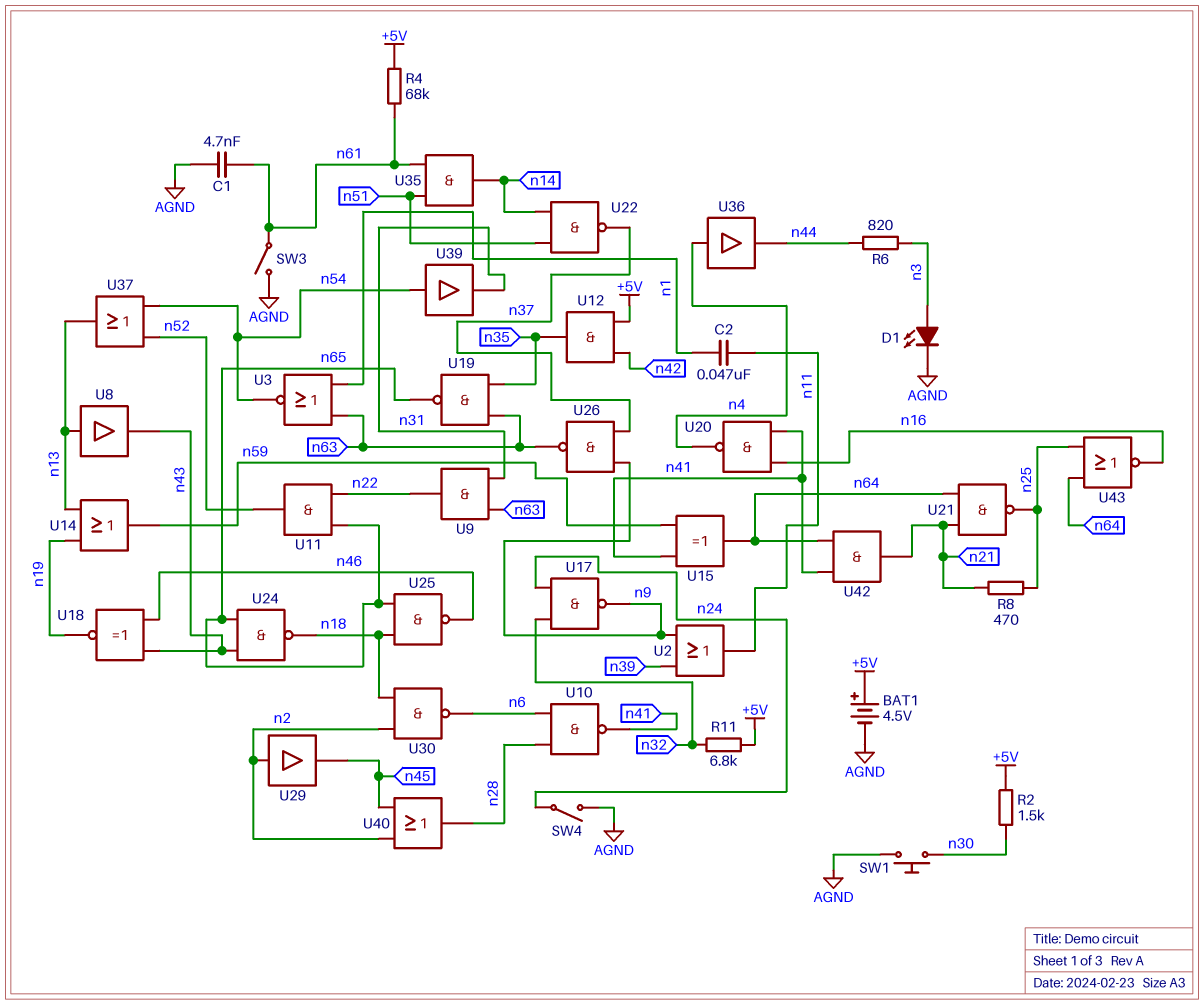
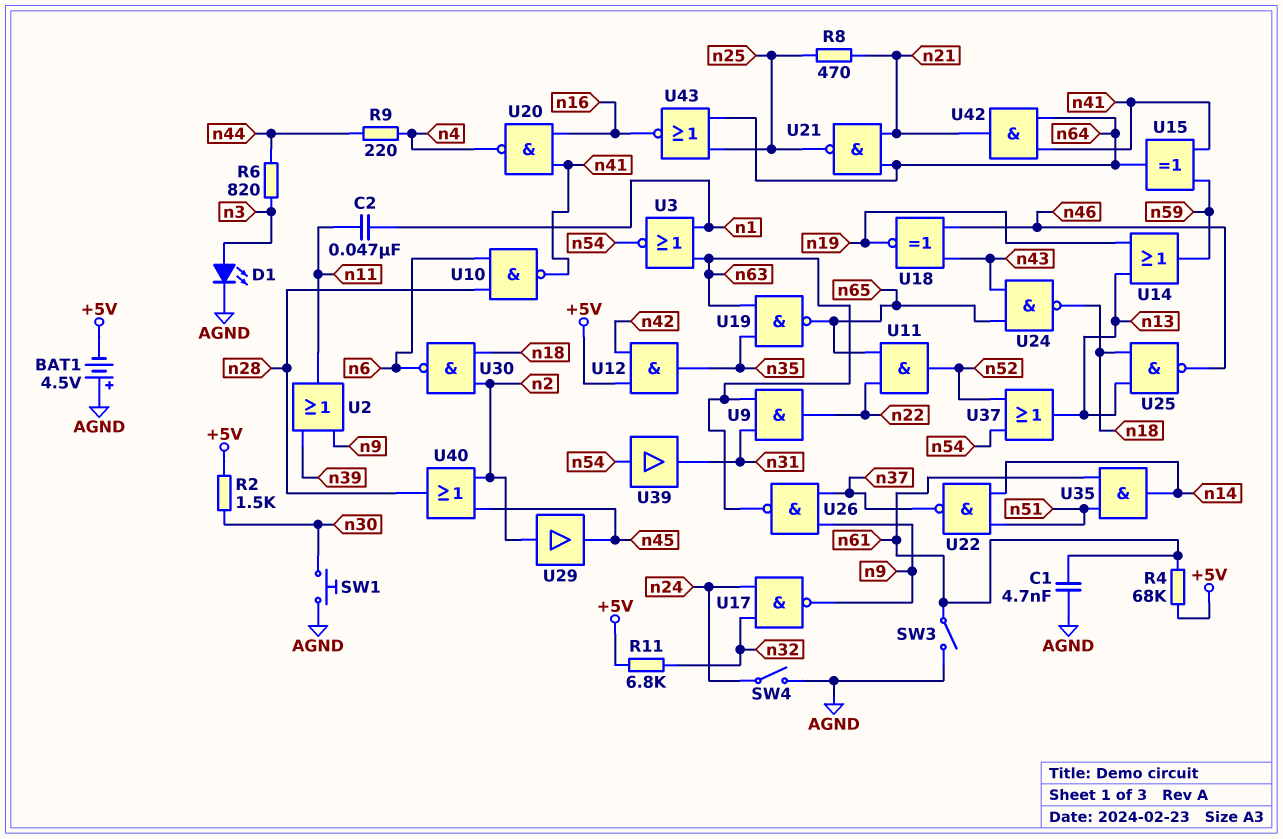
BAT1: 4.5V (plus +5V, minus AGND) -> 4.5V (plus AGND, minus +5V)
R9: none -> 220 (n4, n44)
U8: buffer (in n13, out n43) -> none
U25: NAND (in n18, in n65, out n46) -> NAND (in n13, in n18, out n46)
U36: buffer (in n4, out n44) -> none

